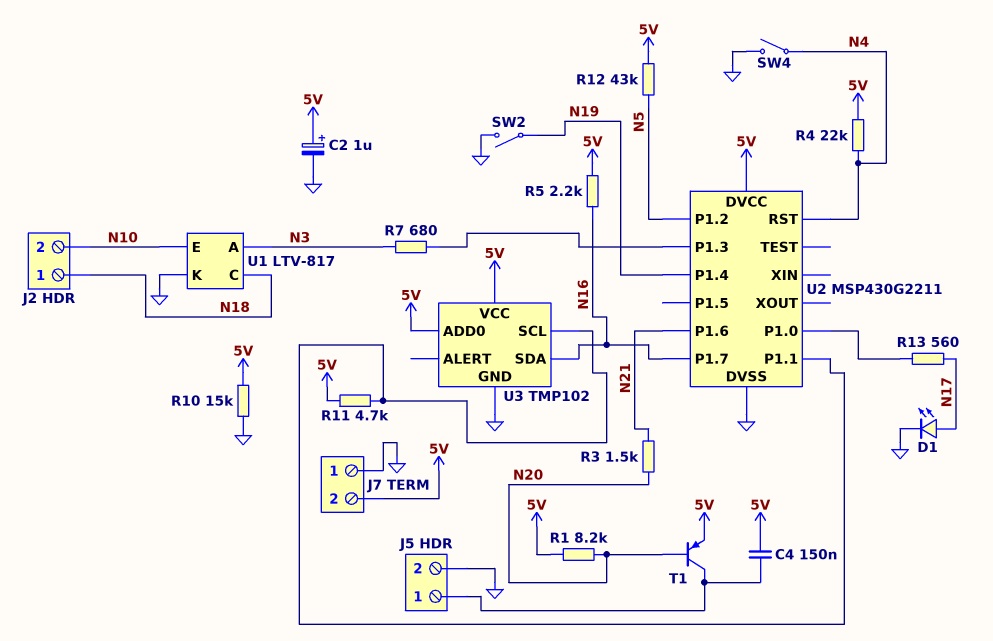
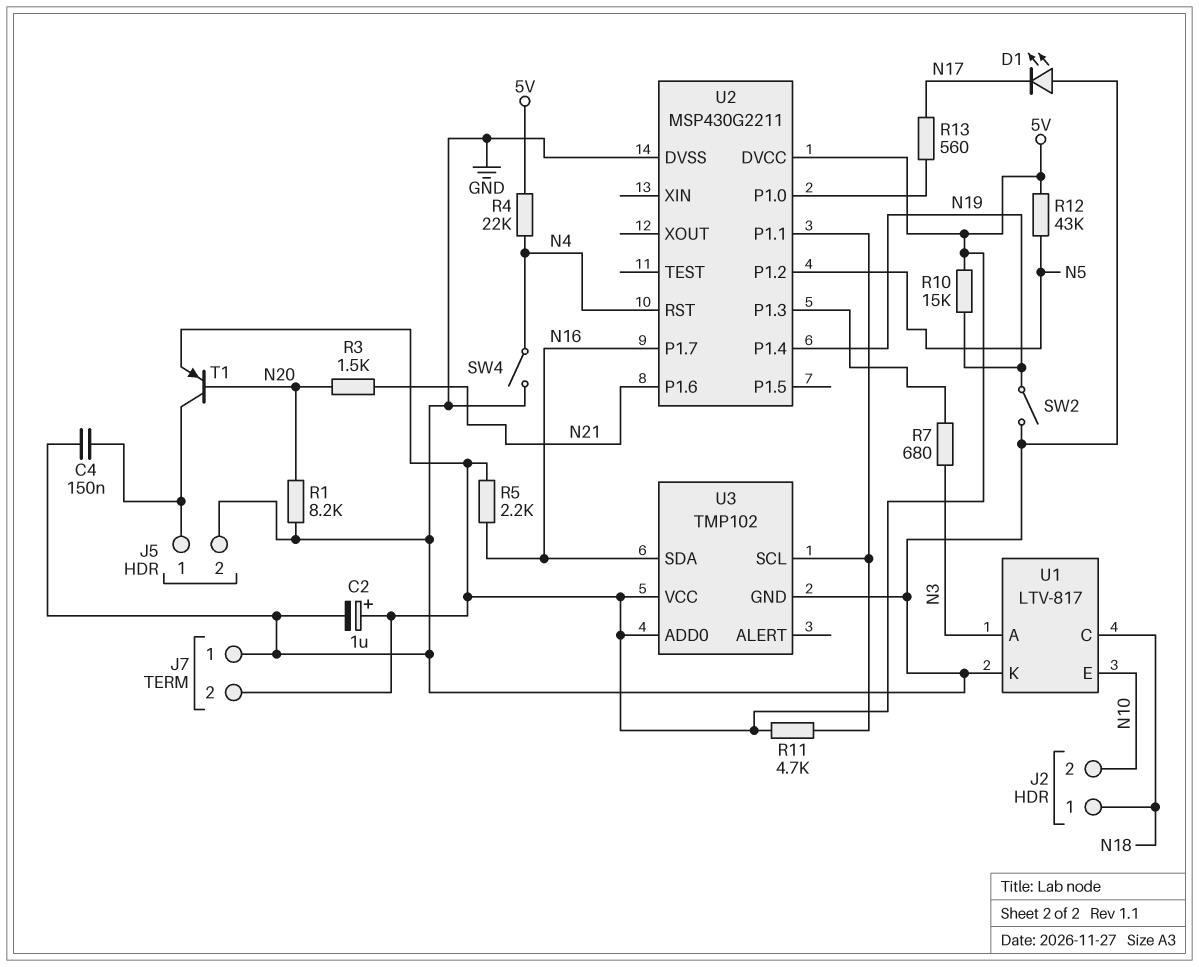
C4: 150nF (5V, J5/1) -> 150nF (GND, J5/1)
D1: LED (A N17, K GND) -> LED (A GND, K N17)
R1: 8.2k (5V, N20) -> 8.2k (GND, N20)
R10: 15k (5V, GND) -> 15k (5V, N19)

